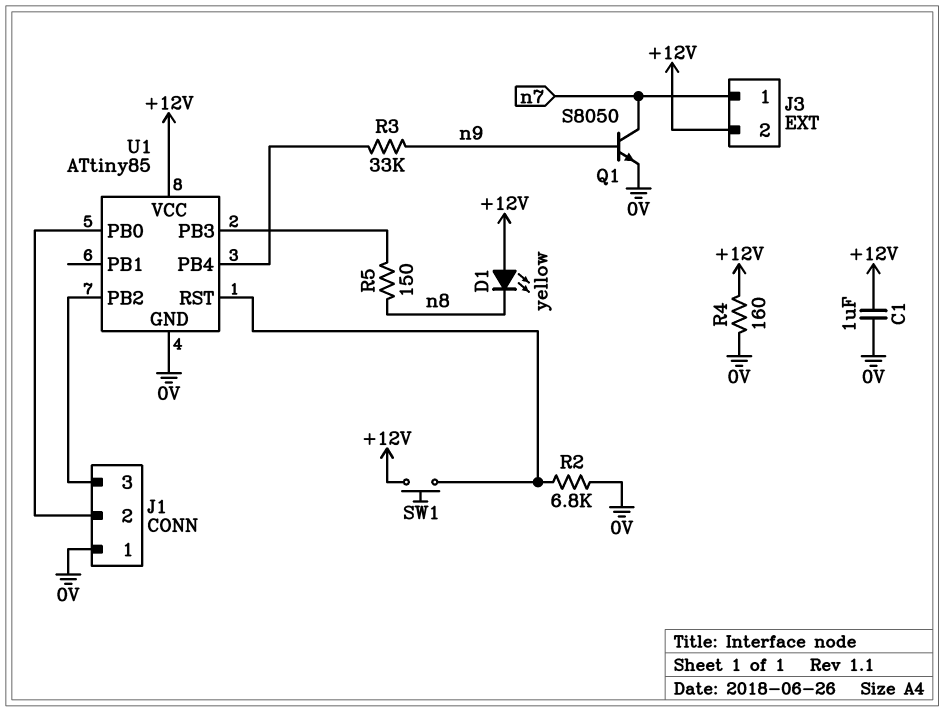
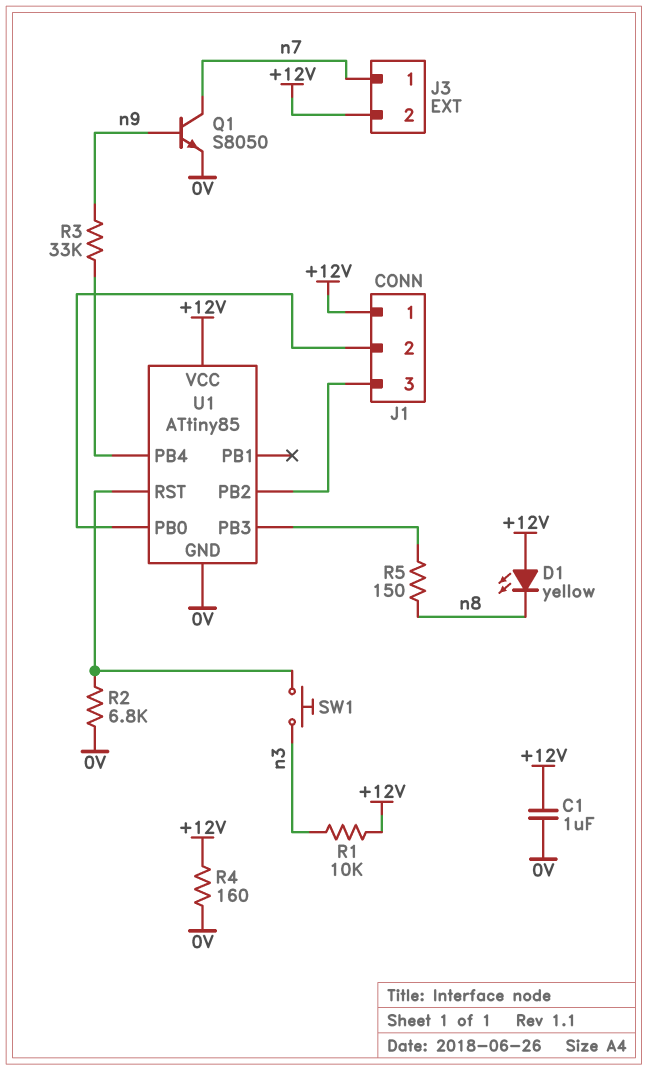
J1 pin 1: 0V -> +12V
R1: none -> 10k (+12V, n3)
SW1: button (+12V, U1/RST) -> button (U1/RST, n3)

